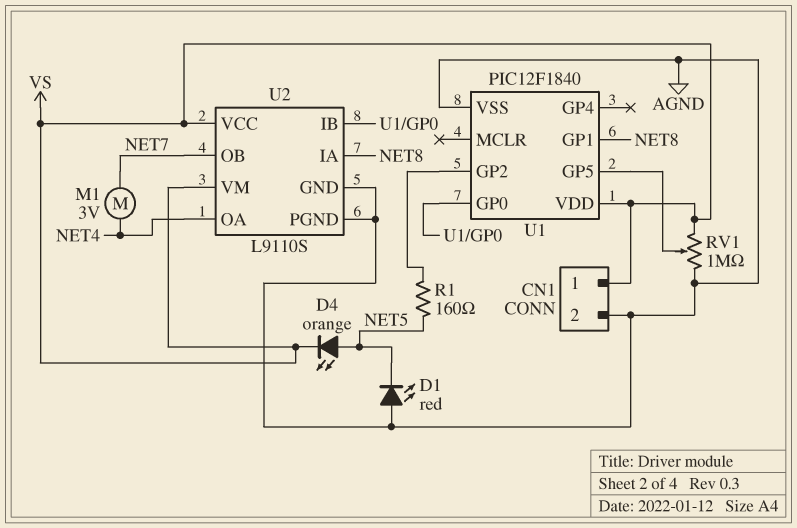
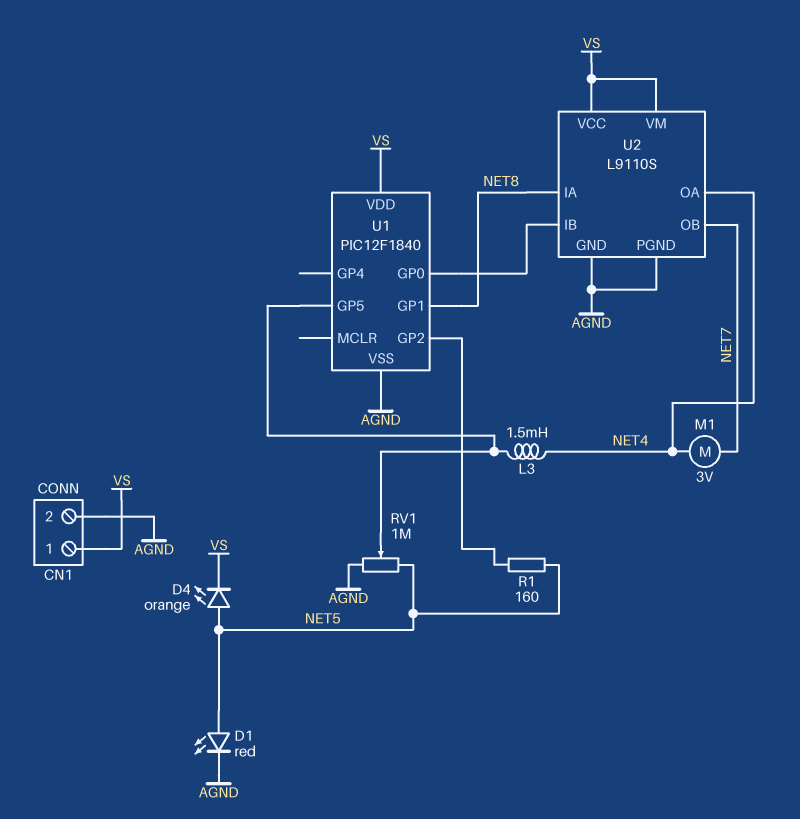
D1: LED red (A AGND, K NET5) -> LED red (A NET5, K AGND)
L3: none -> 1.5mH (NET4, U1/GP5)
RV1: 1M (AGND, VS, wiper U1/GP5) -> 1M (AGND, NET5, wiper U1/GP5)

